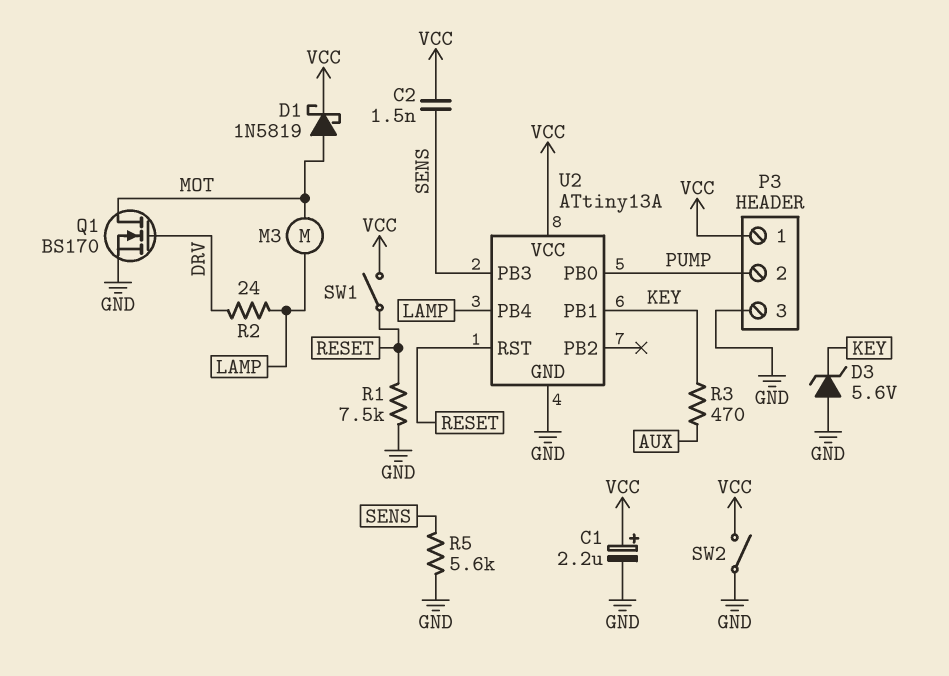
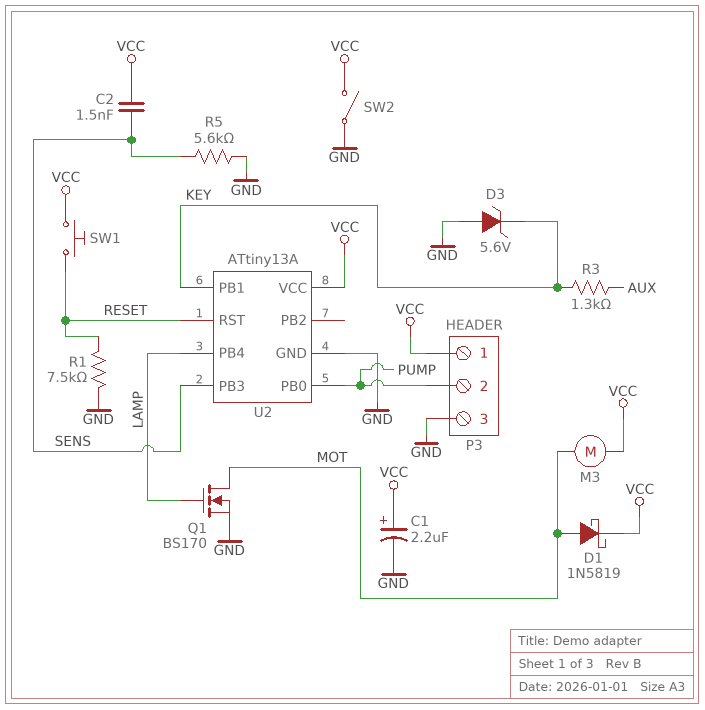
M3: motor (LAMP, MOT) -> motor (MOT, VCC)
Q1: NMOS BS170 (G DRV, D MOT, S GND) -> NMOS BS170 (G LAMP, D MOT, S GND)
R2: 24 (DRV, LAMP) -> none
R3: 470 (AUX, KEY) -> 1.3k (AUX, KEY)
SW1: switch (RESET, VCC) -> button (RESET, VCC)

